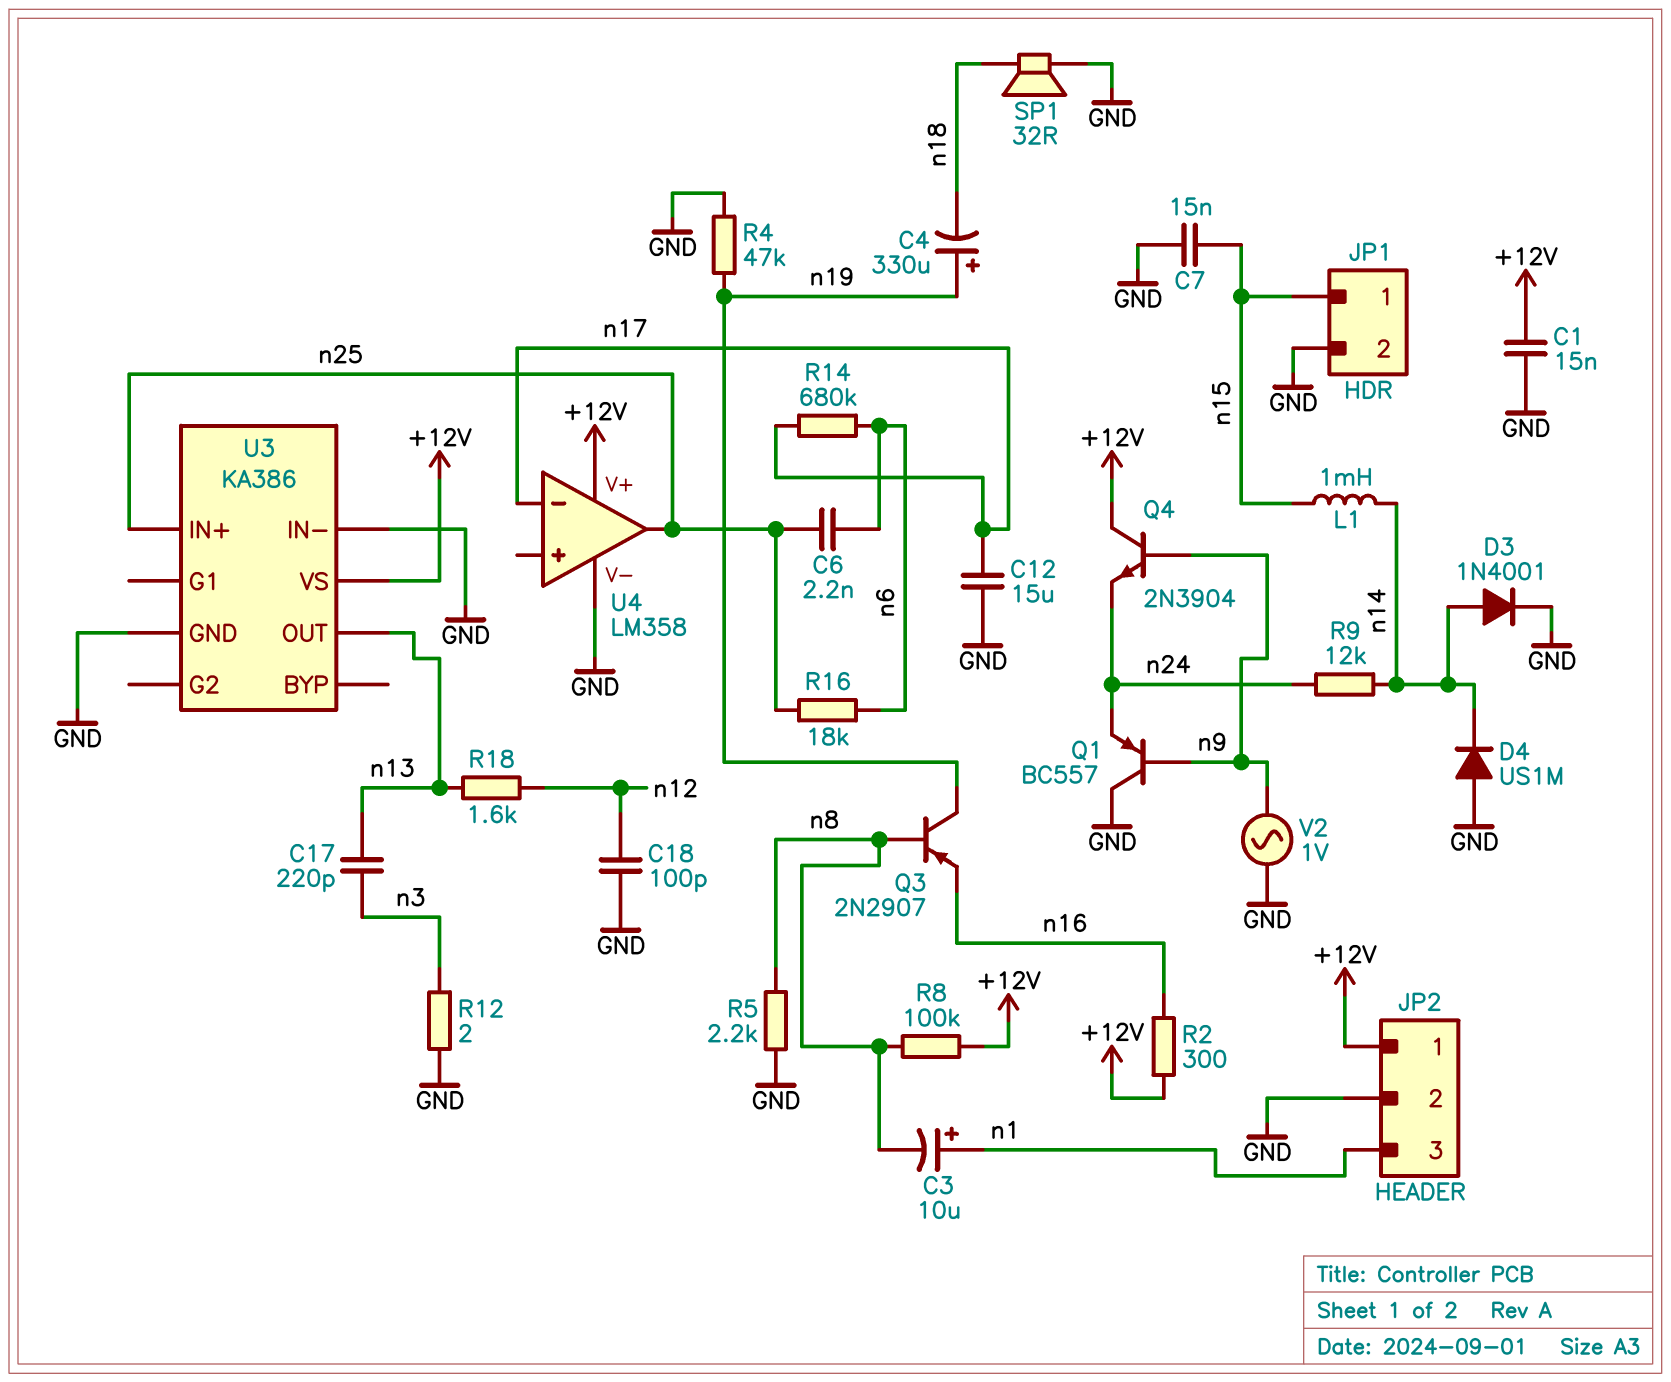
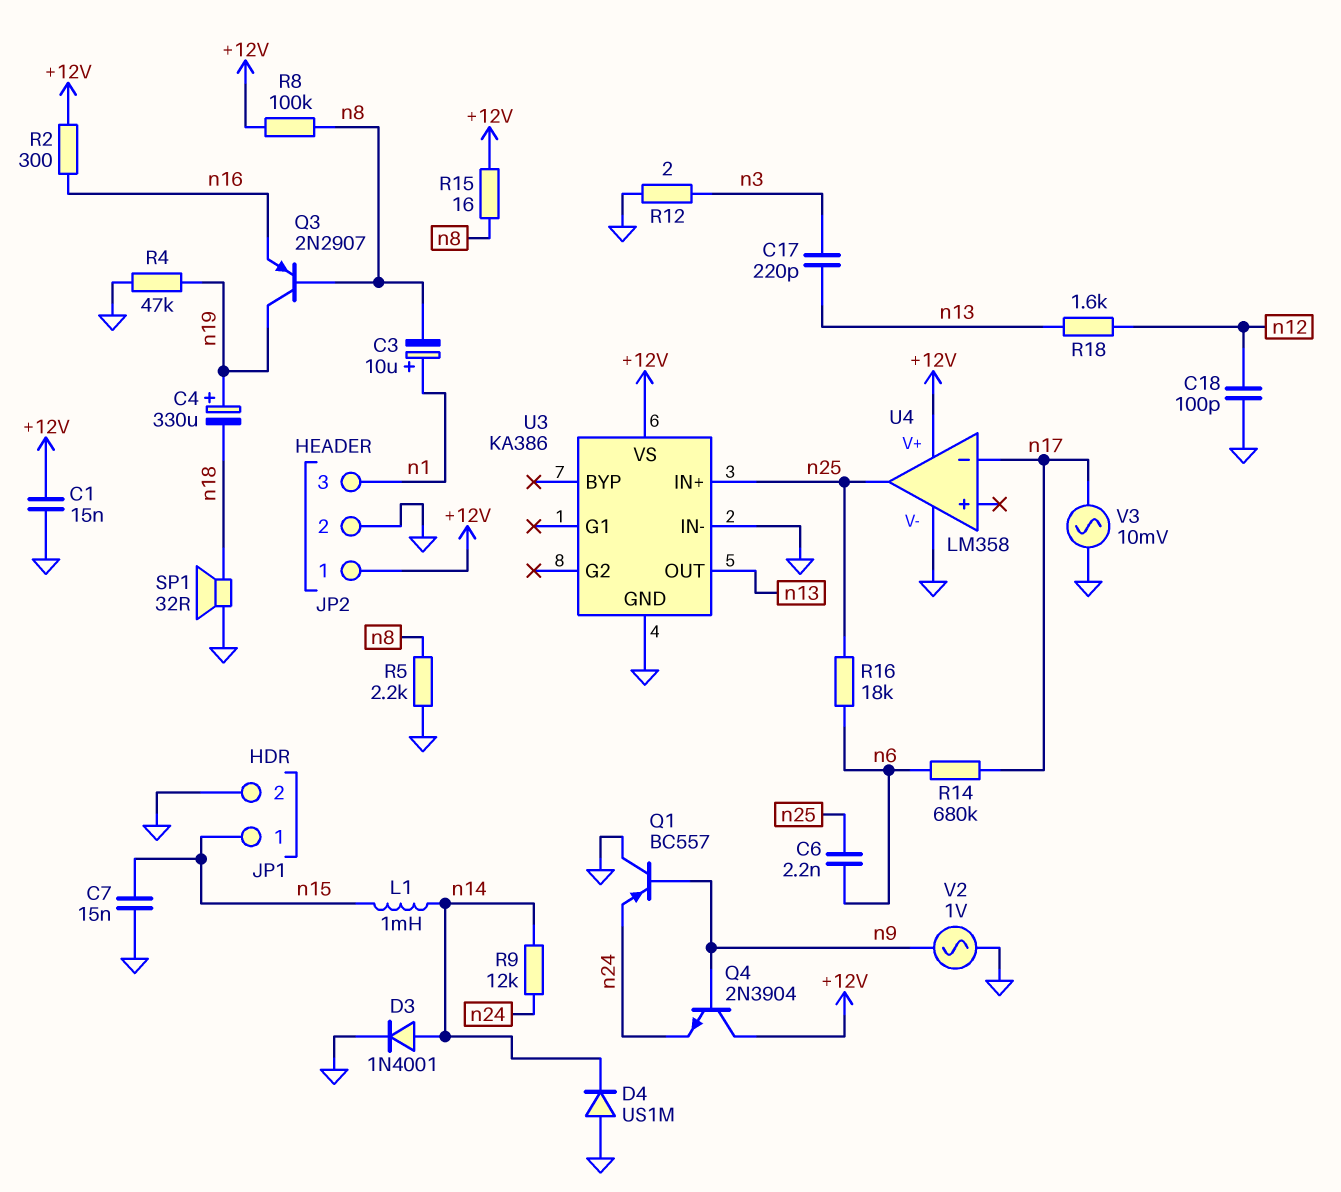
C12: 15uF (GND, n17) -> none
R15: none -> 16 (+12V, n8)
V3: none -> AC 10mV (GND, n17)

